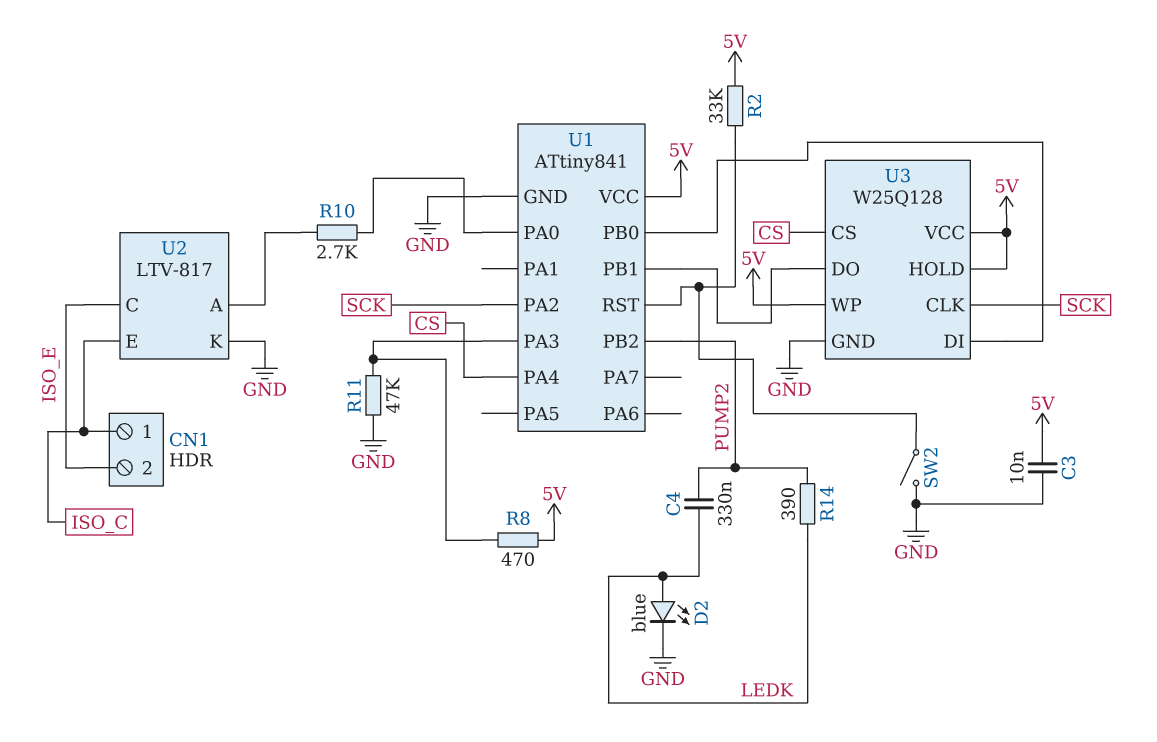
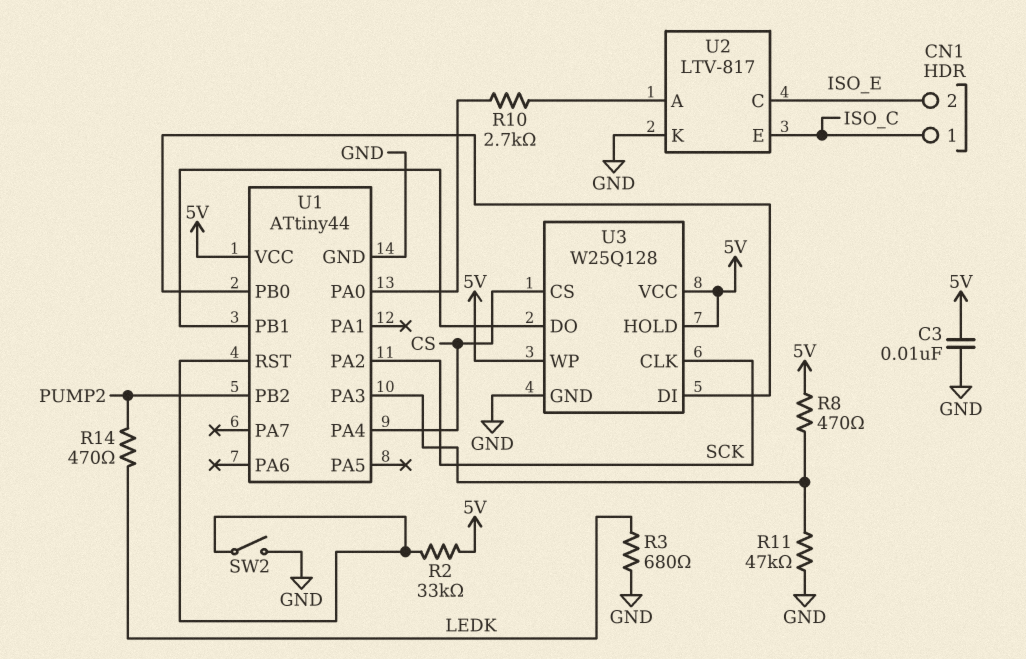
C4: 330nF (LEDK, PUMP2) -> none
D2: LED blue (A LEDK, K GND) -> none
R3: none -> 680 (GND, LEDK)
R14: 390 (LEDK, PUMP2) -> 470 (LEDK, PUMP2)
U1: ATtiny841 -> ATtiny44

